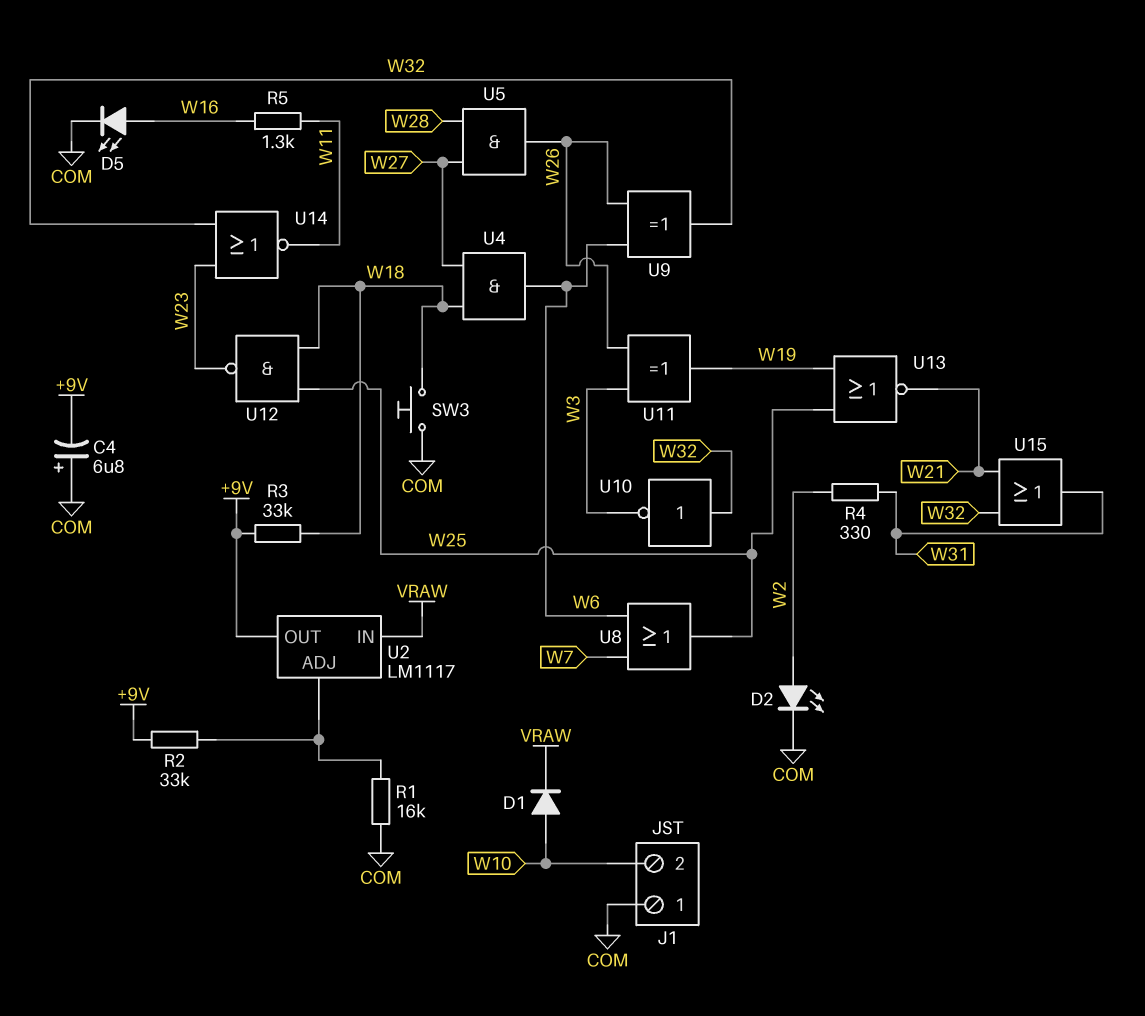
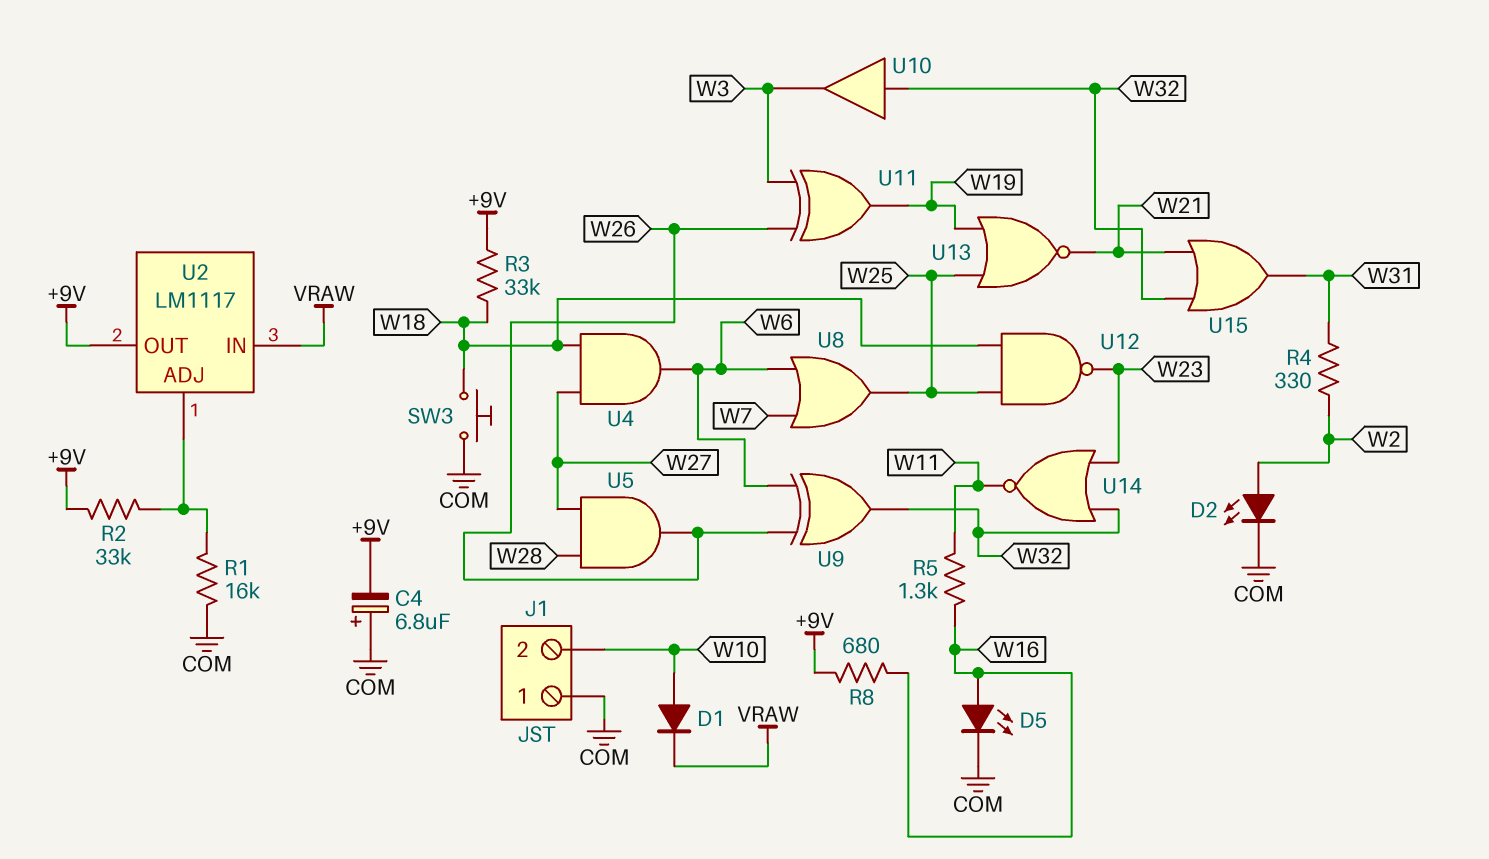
R8: none -> 680 (+9V, W16)
U10: NOT (in W32, out W3) -> buffer (in W32, out W3)

